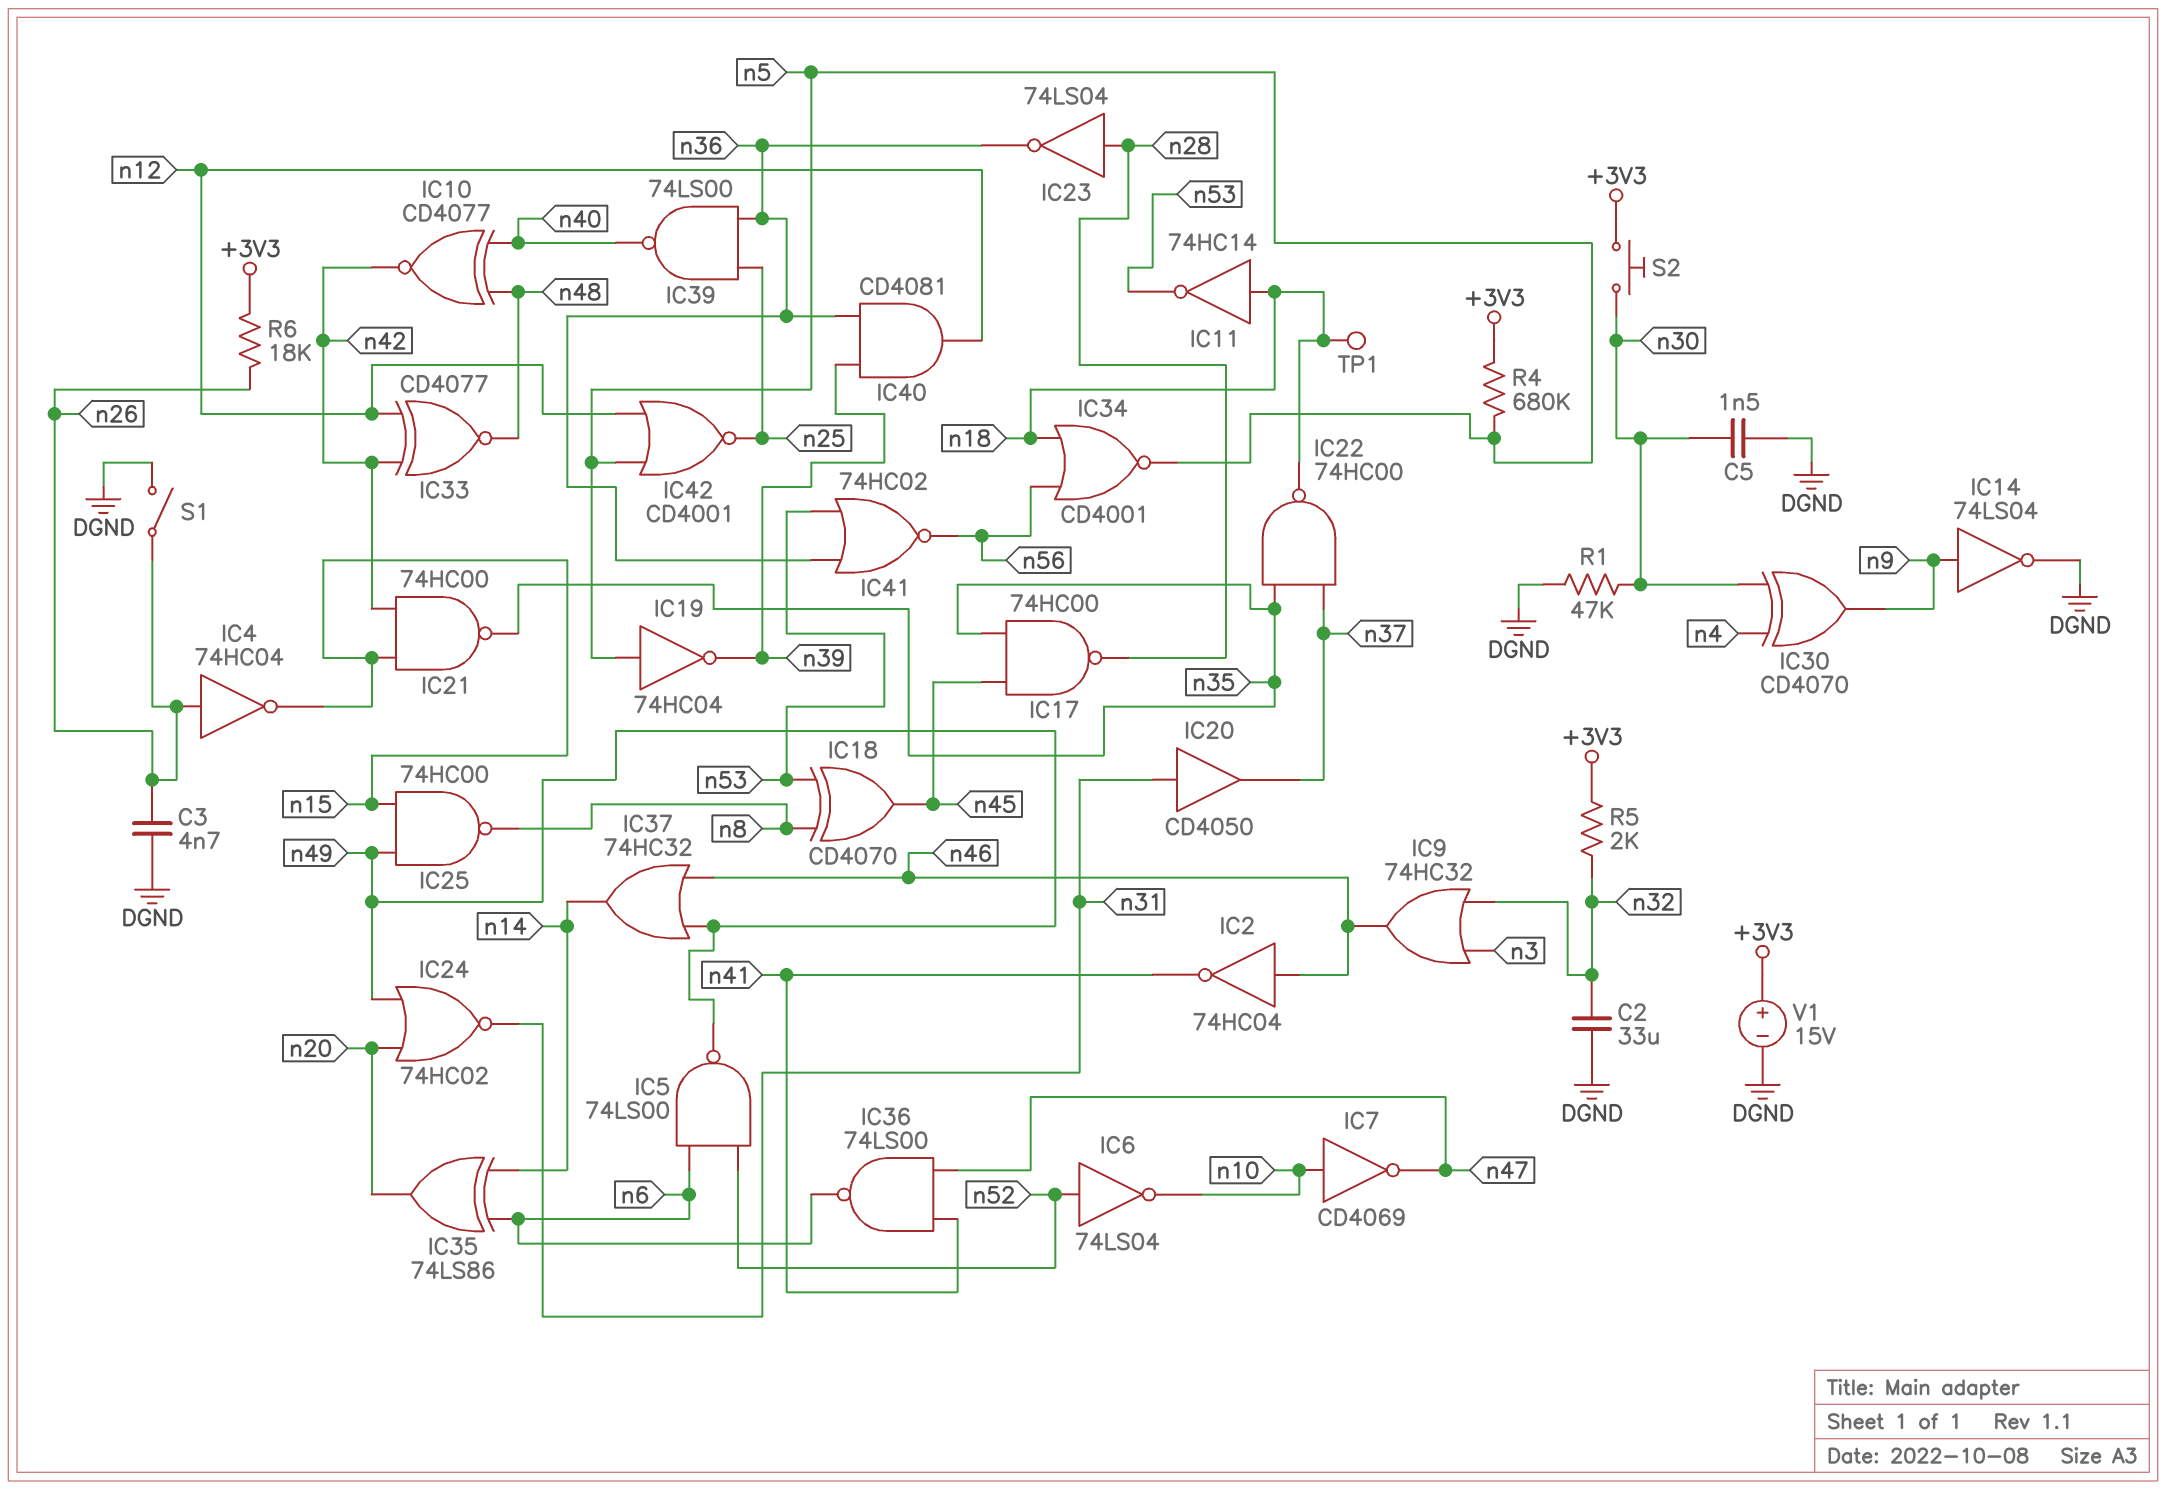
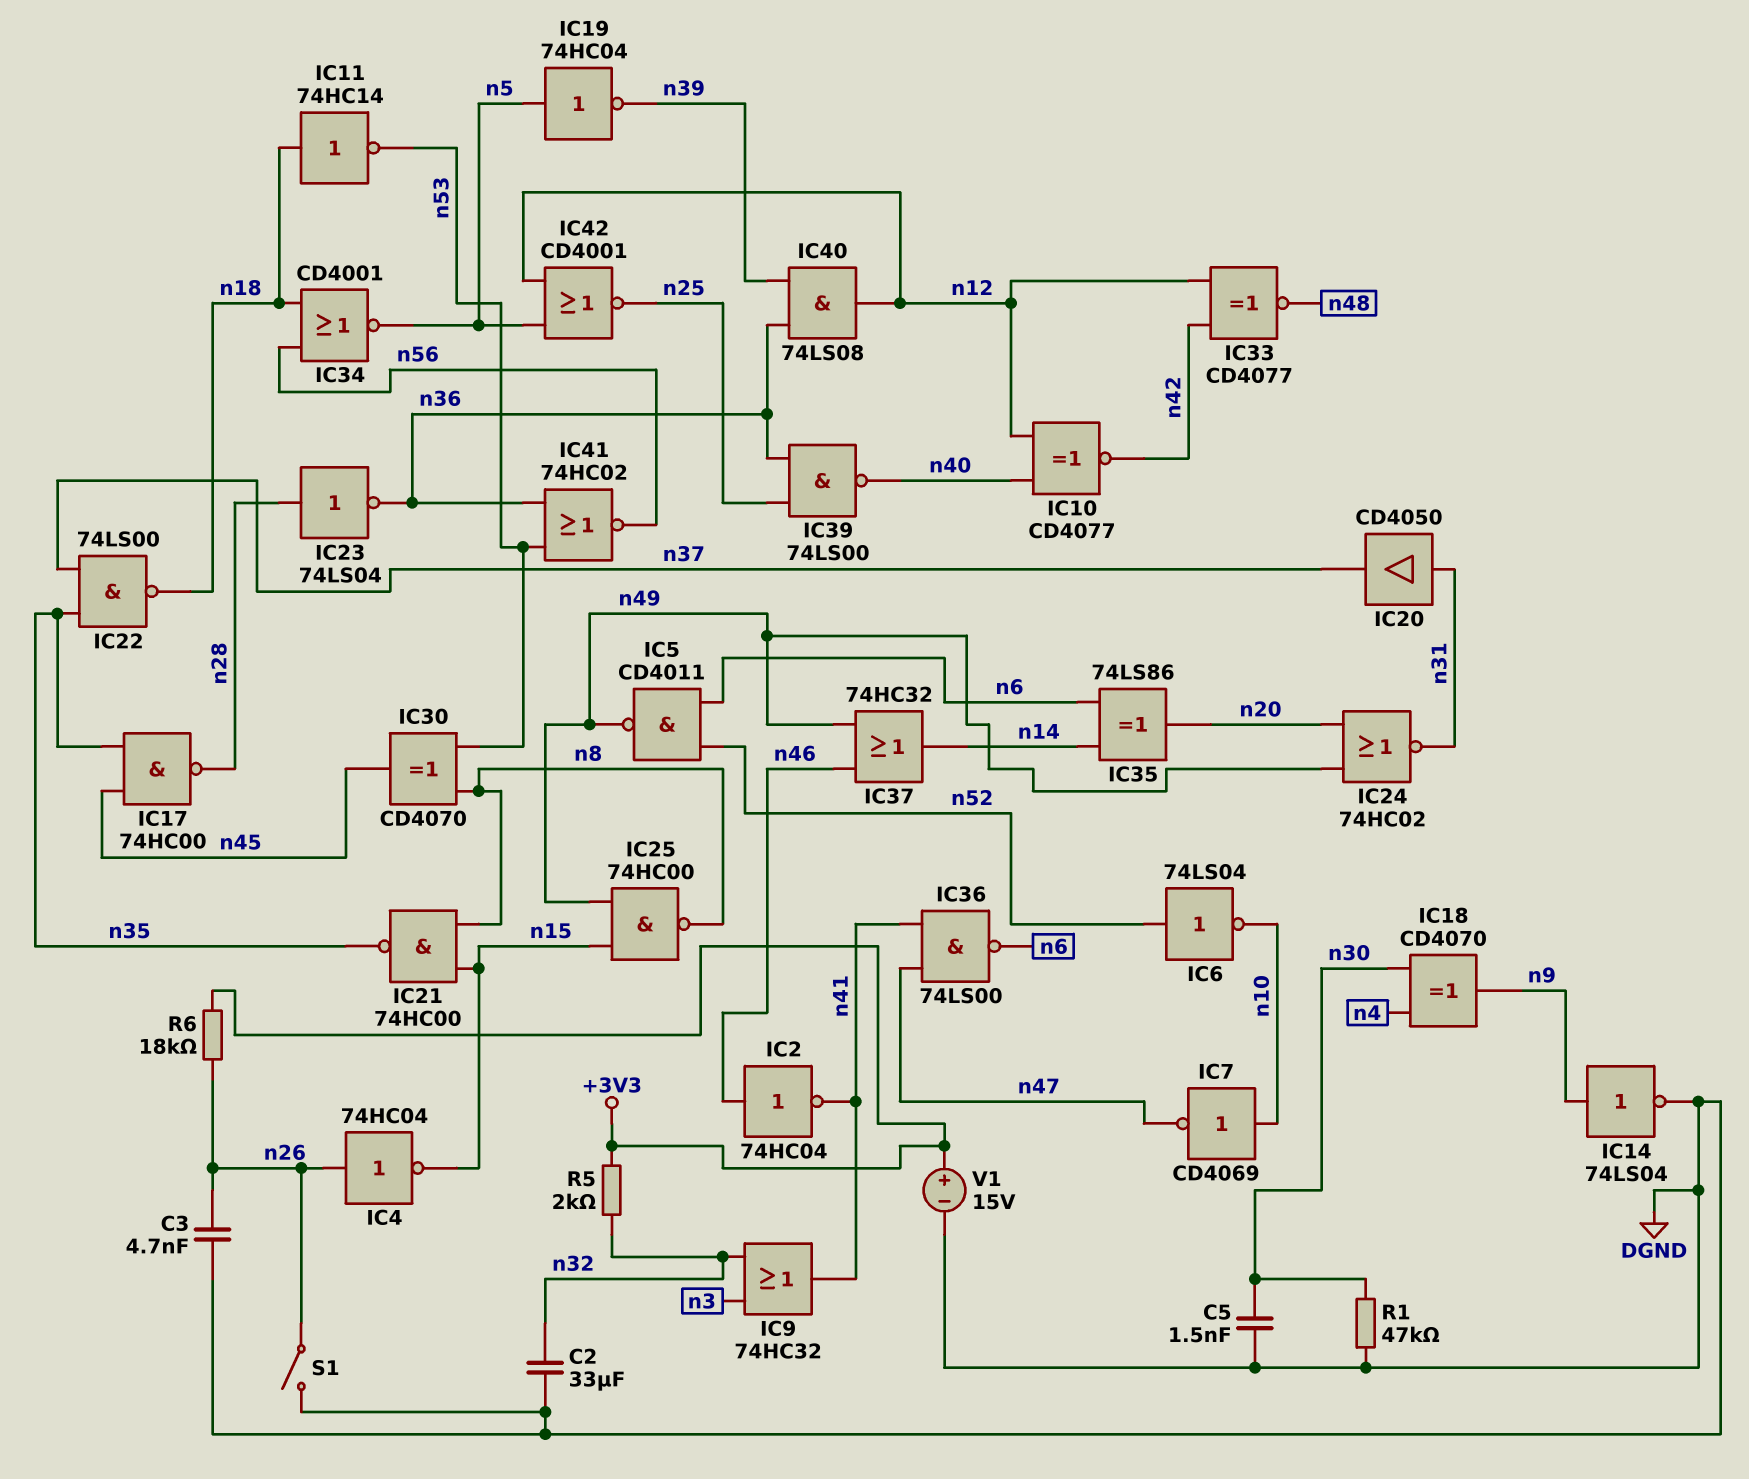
IC5: NAND 74LS00 (in n6, in n52, out n49) -> NAND CD4011 (in n6, in n52, out n49)
IC9: OR 74HC32 (in n3, in n32, out n46) -> OR 74HC32 (in n3, in n32, out n41)
IC10: XNOR CD4077 (in n40, in n48, out n42) -> XNOR CD4077 (in n12, in n40, out n42)
IC18: XOR CD4070 (in n8, in n53, out n45) -> XOR CD4070 (in n4, in n30, out n9)
IC21: NAND 74HC00 (in n15, in n42, out n35) -> NAND 74HC00 (in n8, in n15, out n35)
IC22: NAND 74HC00 (in n35, in n37, out n18) -> NAND 74LS00 (in n35, in n37, out n18)
IC30: XOR CD4070 (in n4, in n30, out n9) -> XOR CD4070 (in n8, in n53, out n45)
IC40: AND CD4081 (in n36, in n39, out n12) -> AND 74LS08 (in n36, in n39, out n12)
R4: 680k (+3V3, n5) -> none
S2: button (+3V3, n30) -> none
TP1: test point (n18) -> none

